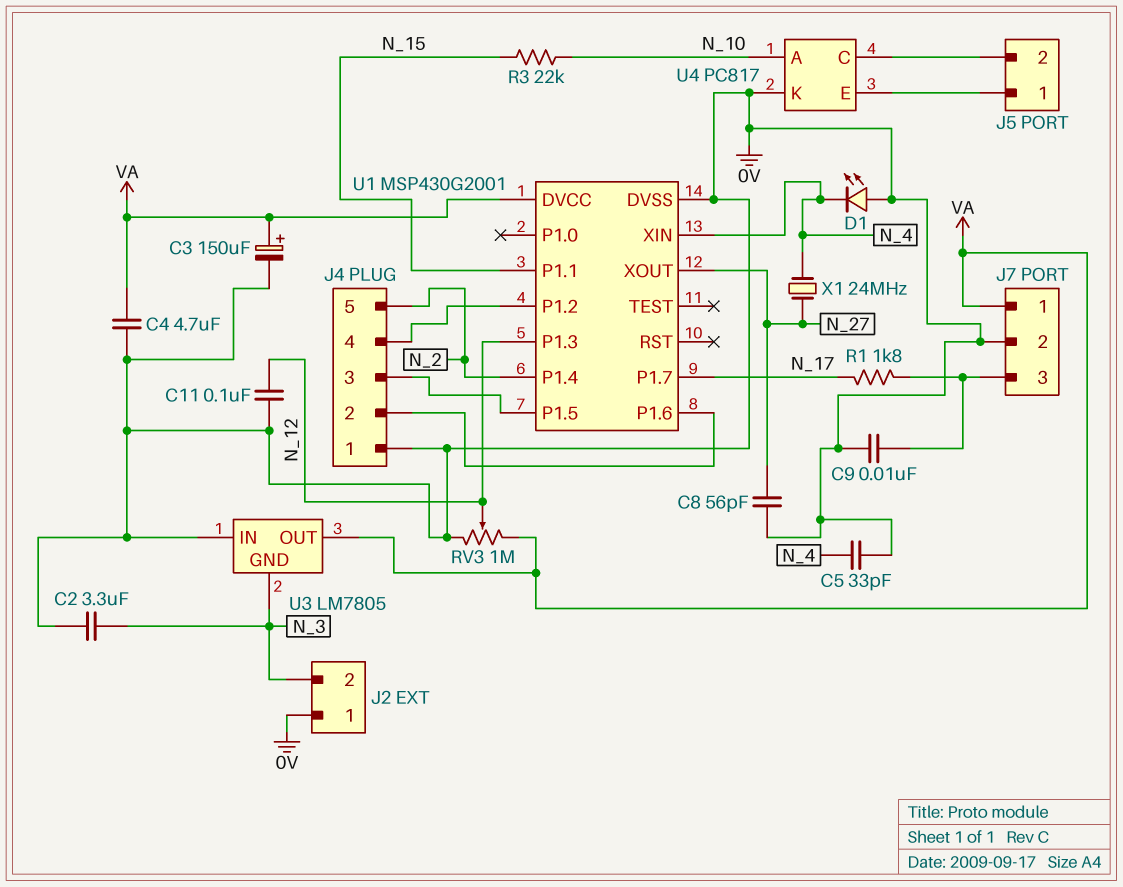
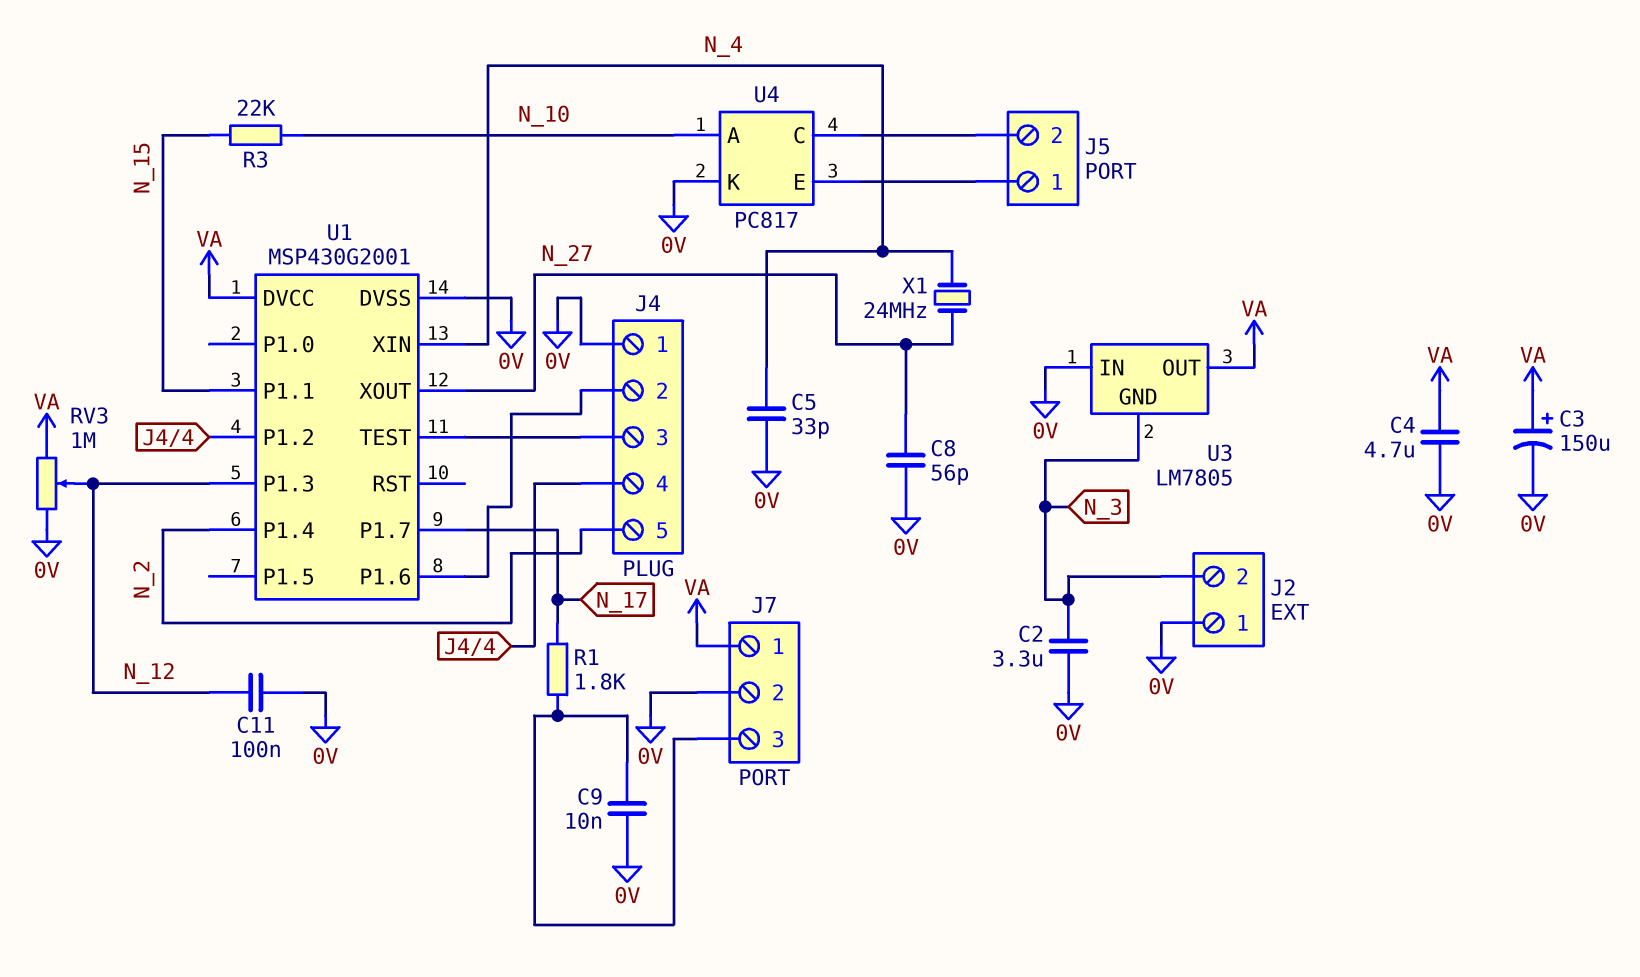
D1: LED (A 0V, K N_4) -> none
U1 pin P1.5: J4/3 -> none
U1 pin TEST: none -> J4/3

